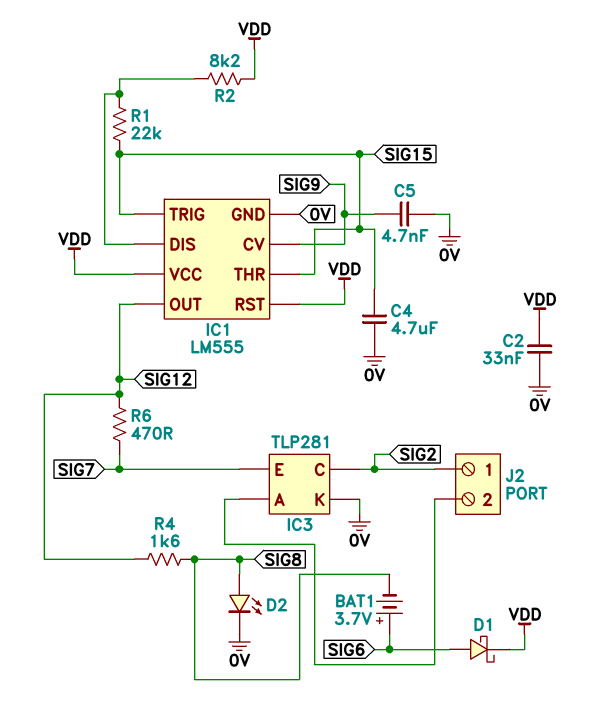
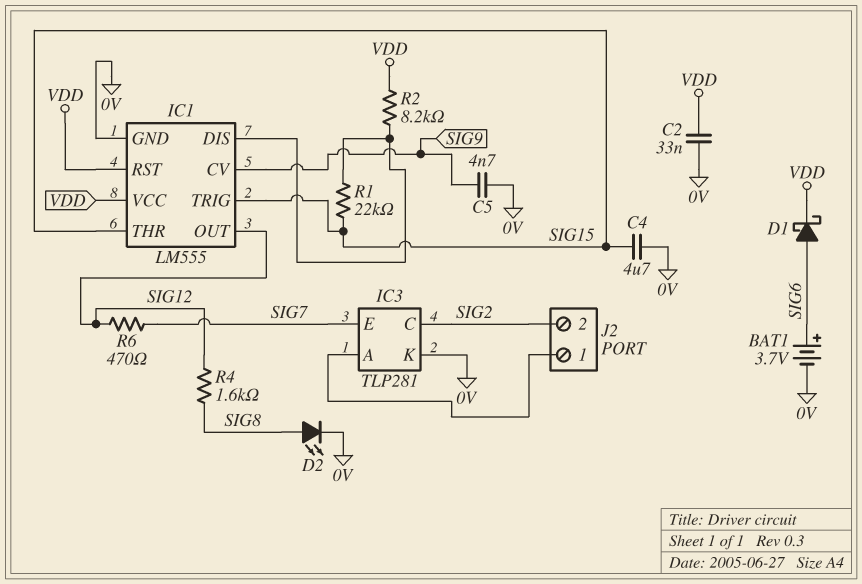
BAT1: 3.7V (plus SIG6, minus SIG8) -> 3.7V (plus SIG6, minus 0V)
J2 pin 1: SIG2 -> IC3/A
J2 pin 2: IC3/A -> SIG2

